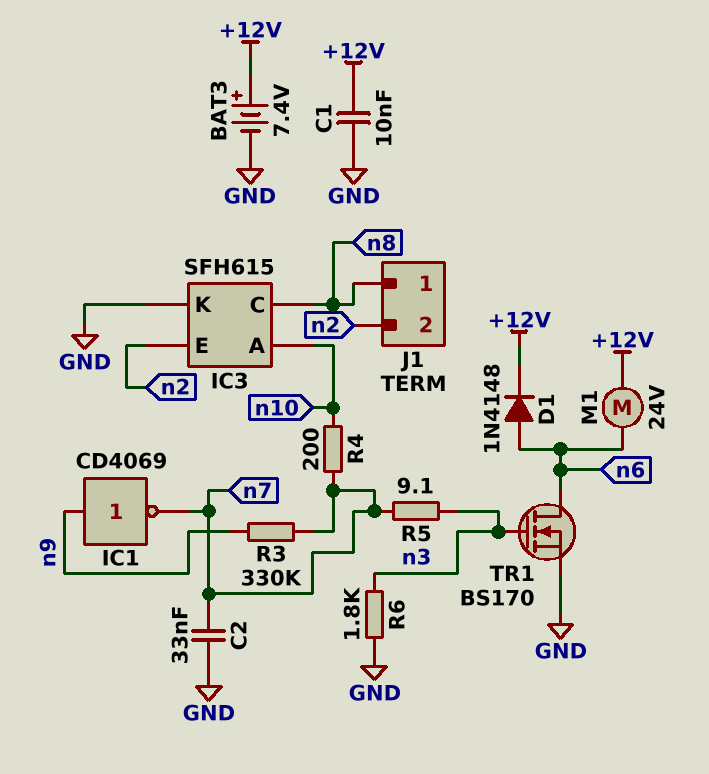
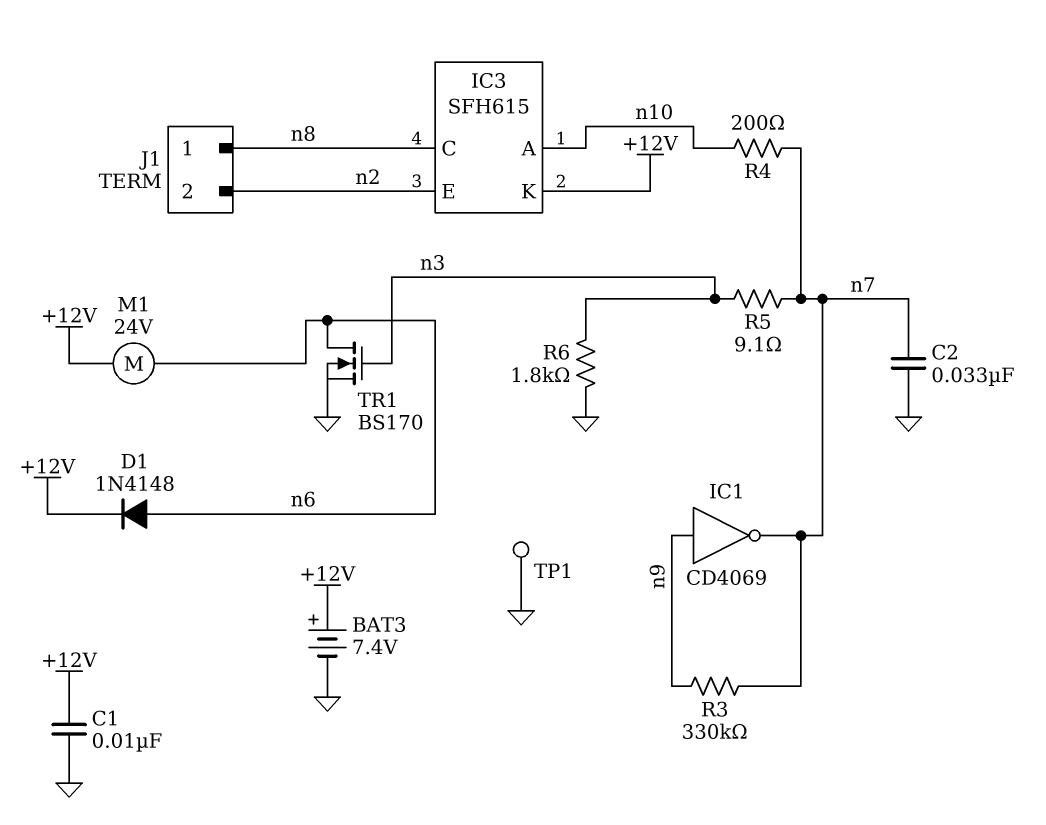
IC3 pin K: GND -> +12V
TP1: none -> test point (GND)

